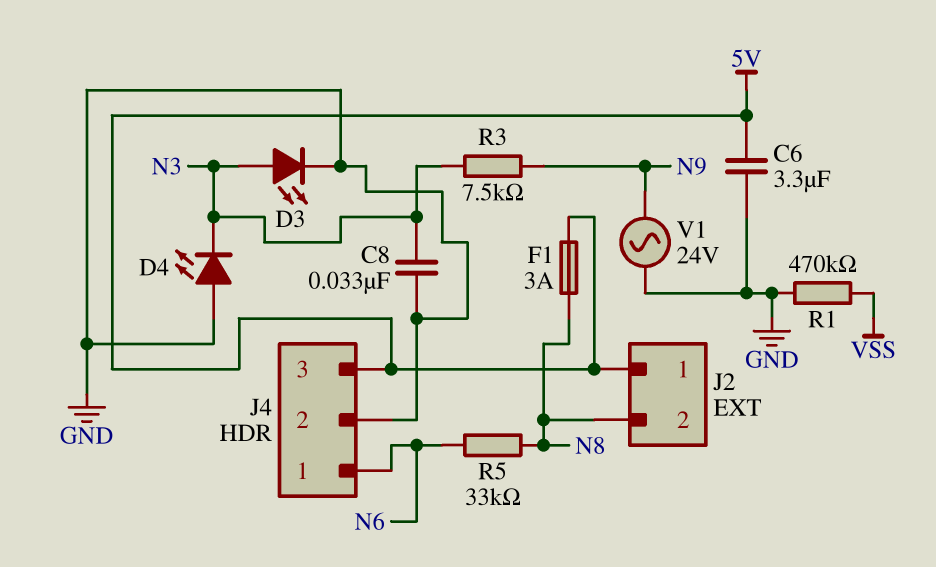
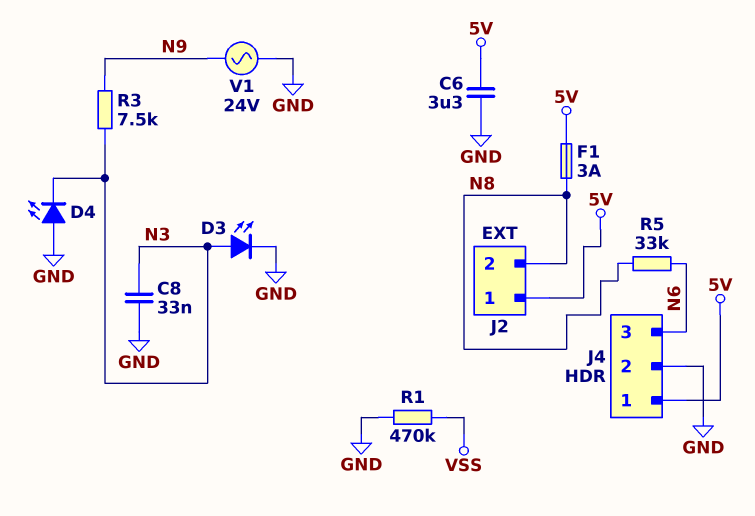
J4 pin 1: N6 -> 5V
J4 pin 3: 5V -> N6

